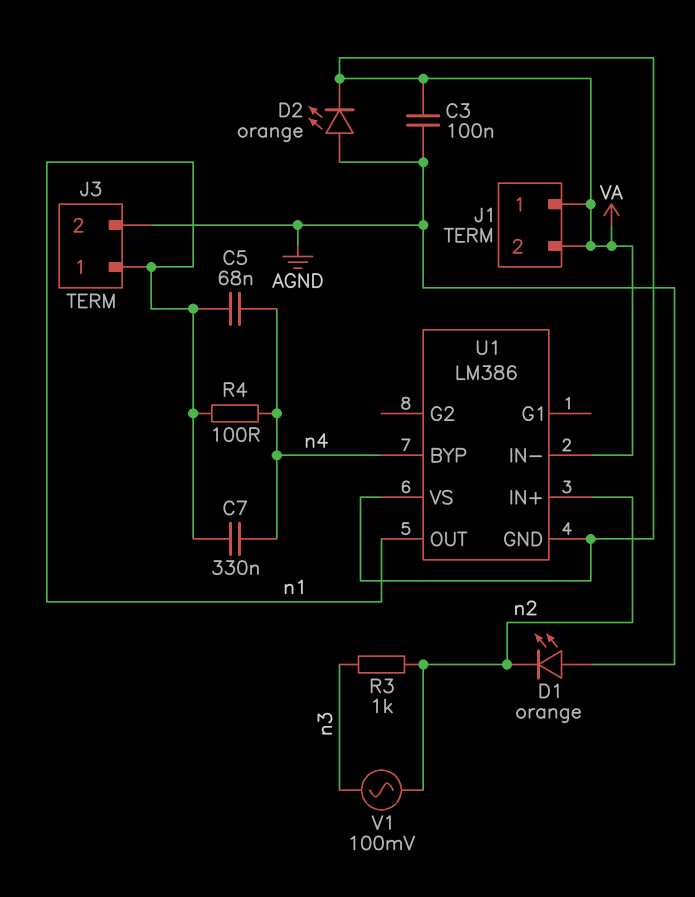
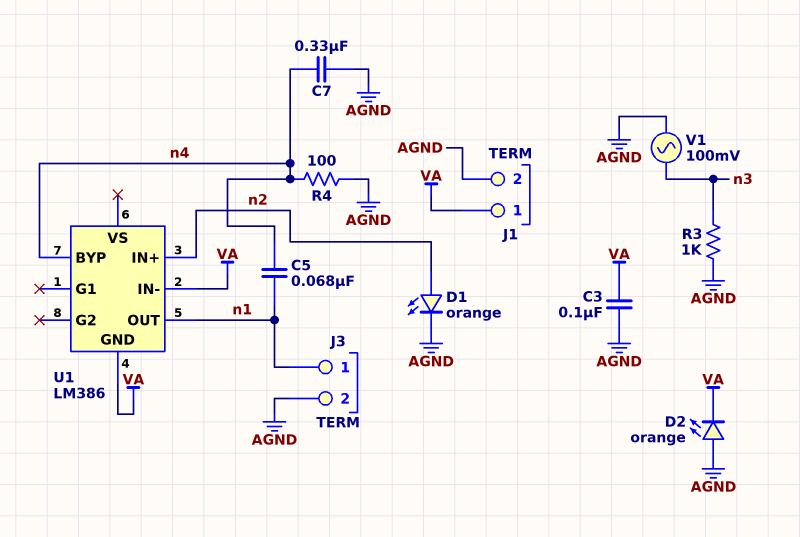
C7: 330nF (n1, n4) -> 330nF (AGND, n4)
D1: LED orange (A AGND, K n2) -> LED orange (A n2, K AGND)
J1 pin 2: VA -> AGND
R3: 1k (n2, n3) -> 1k (AGND, n3)
R4: 100 (n1, n4) -> 100 (AGND, n4)
U1 pin VS: VA -> none
V1: AC 100mV (n2, n3) -> AC 100mV (AGND, n3)

